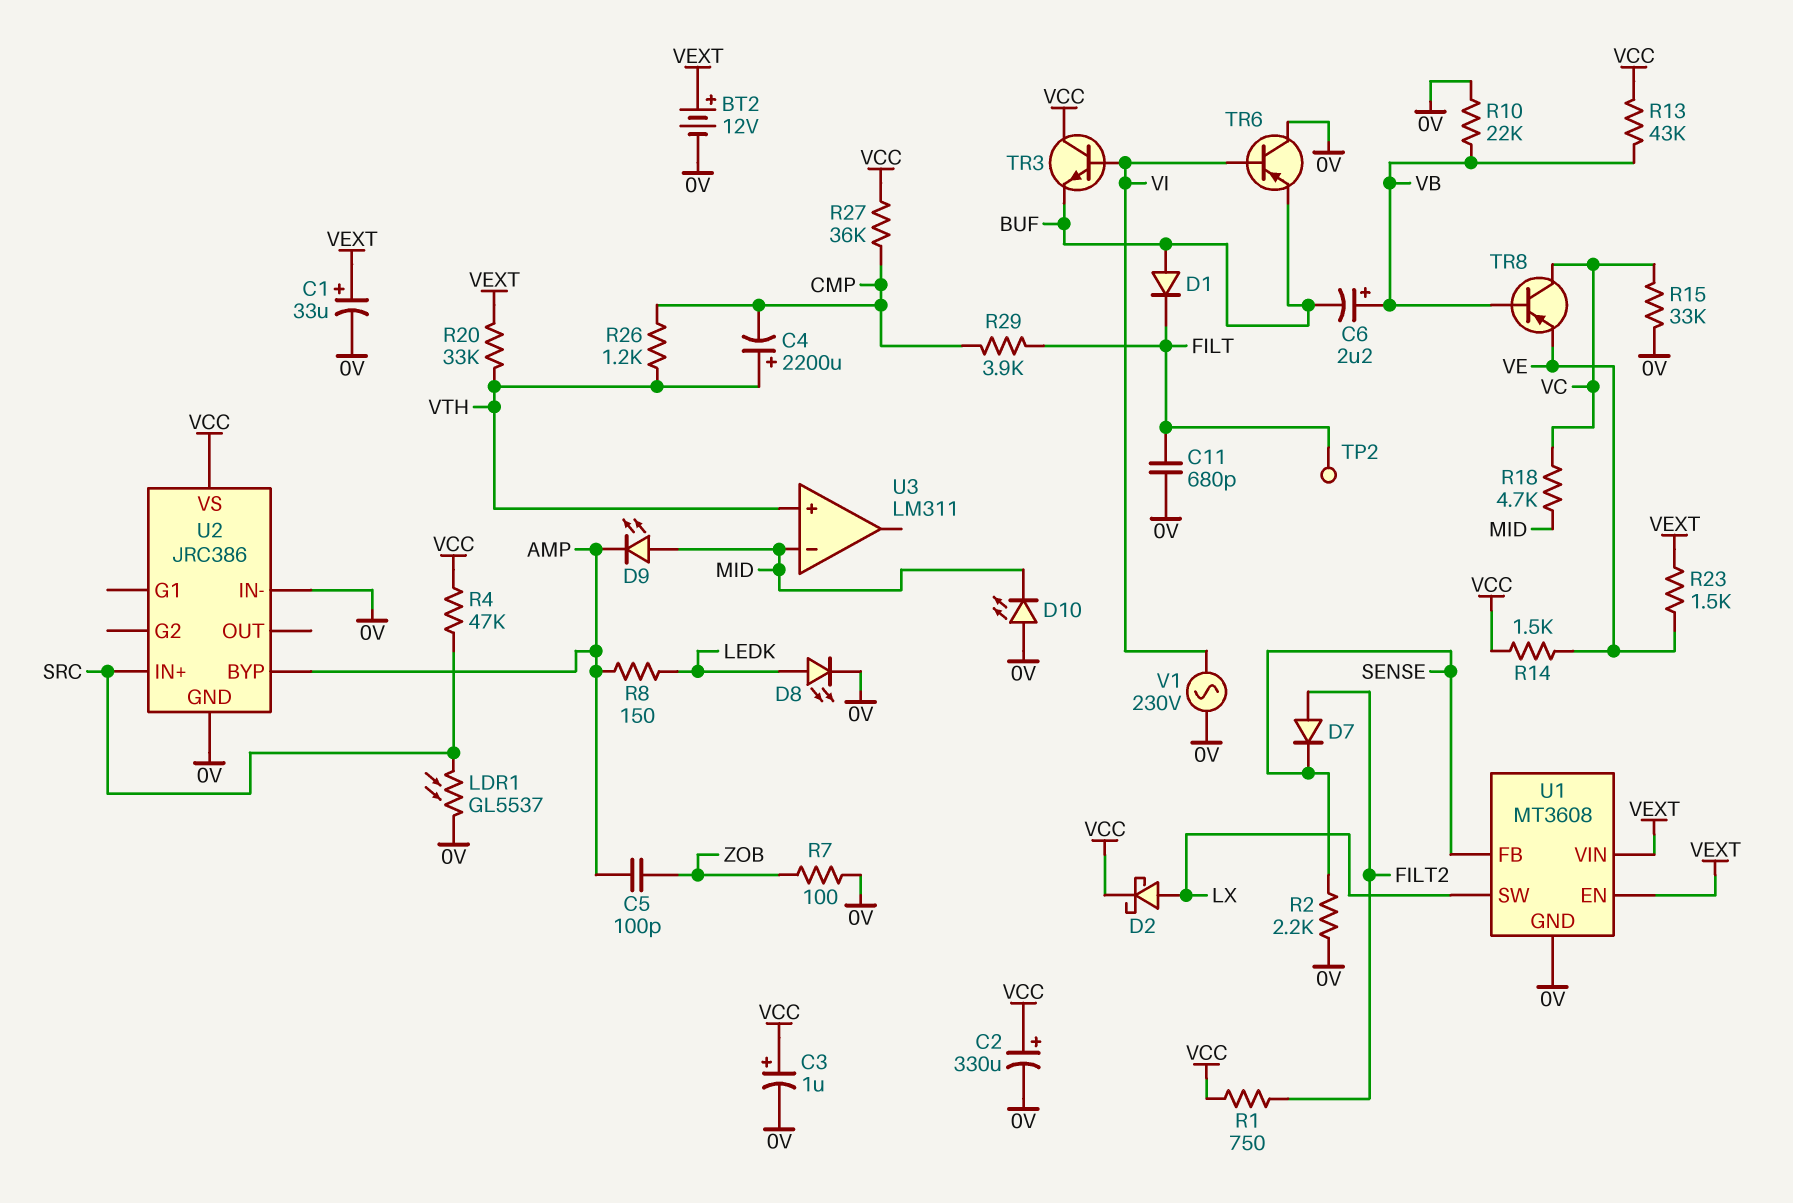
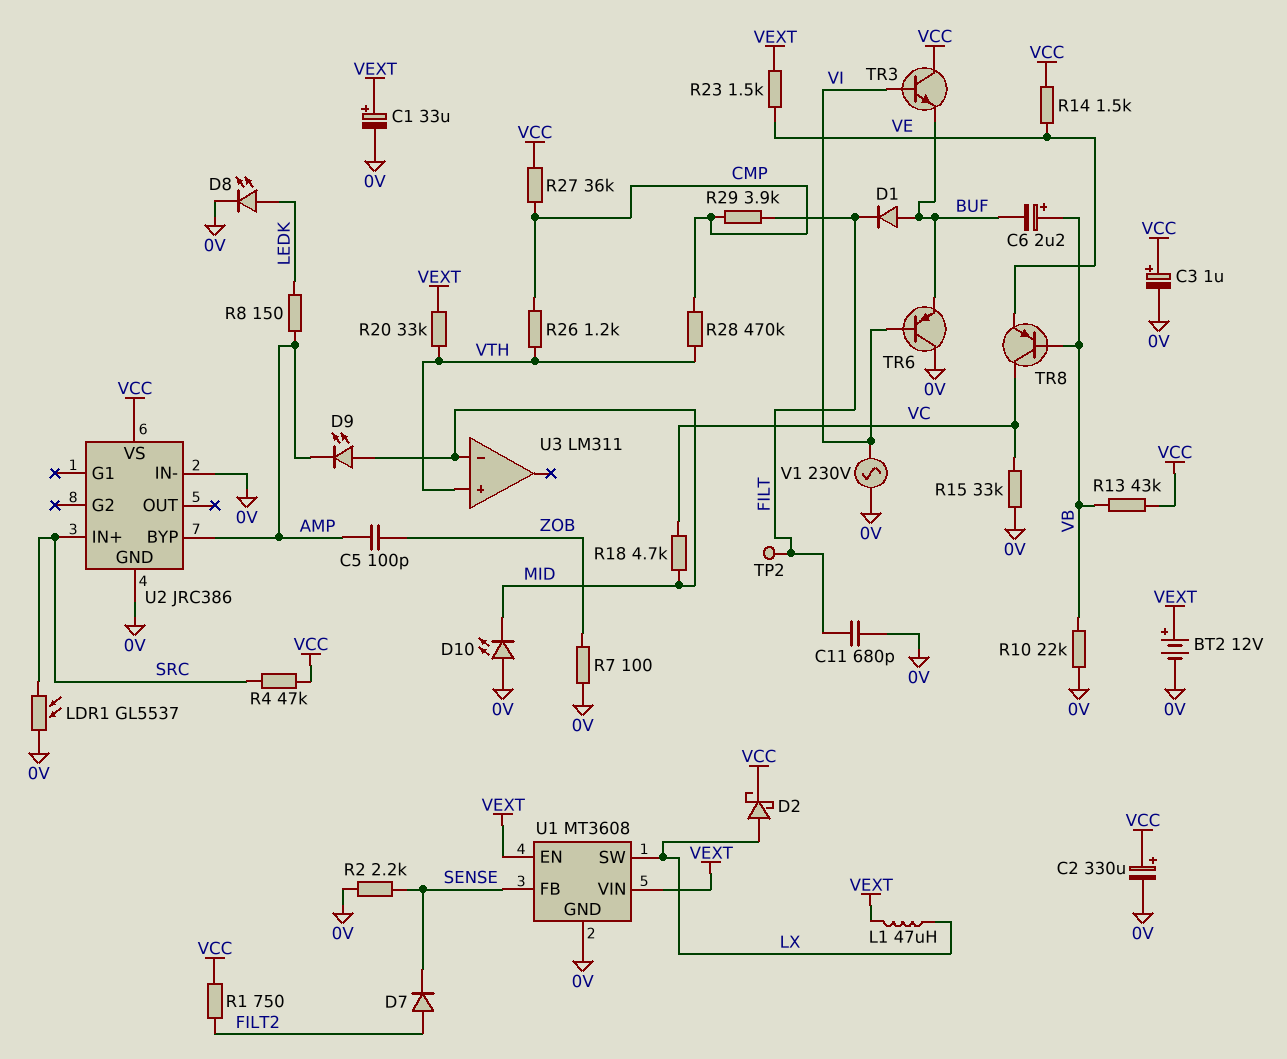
C4: 2200uF (plus VTH, minus CMP) -> none
L1: none -> 47uH (LX, VEXT)
R28: none -> 470k (CMP, VTH)

